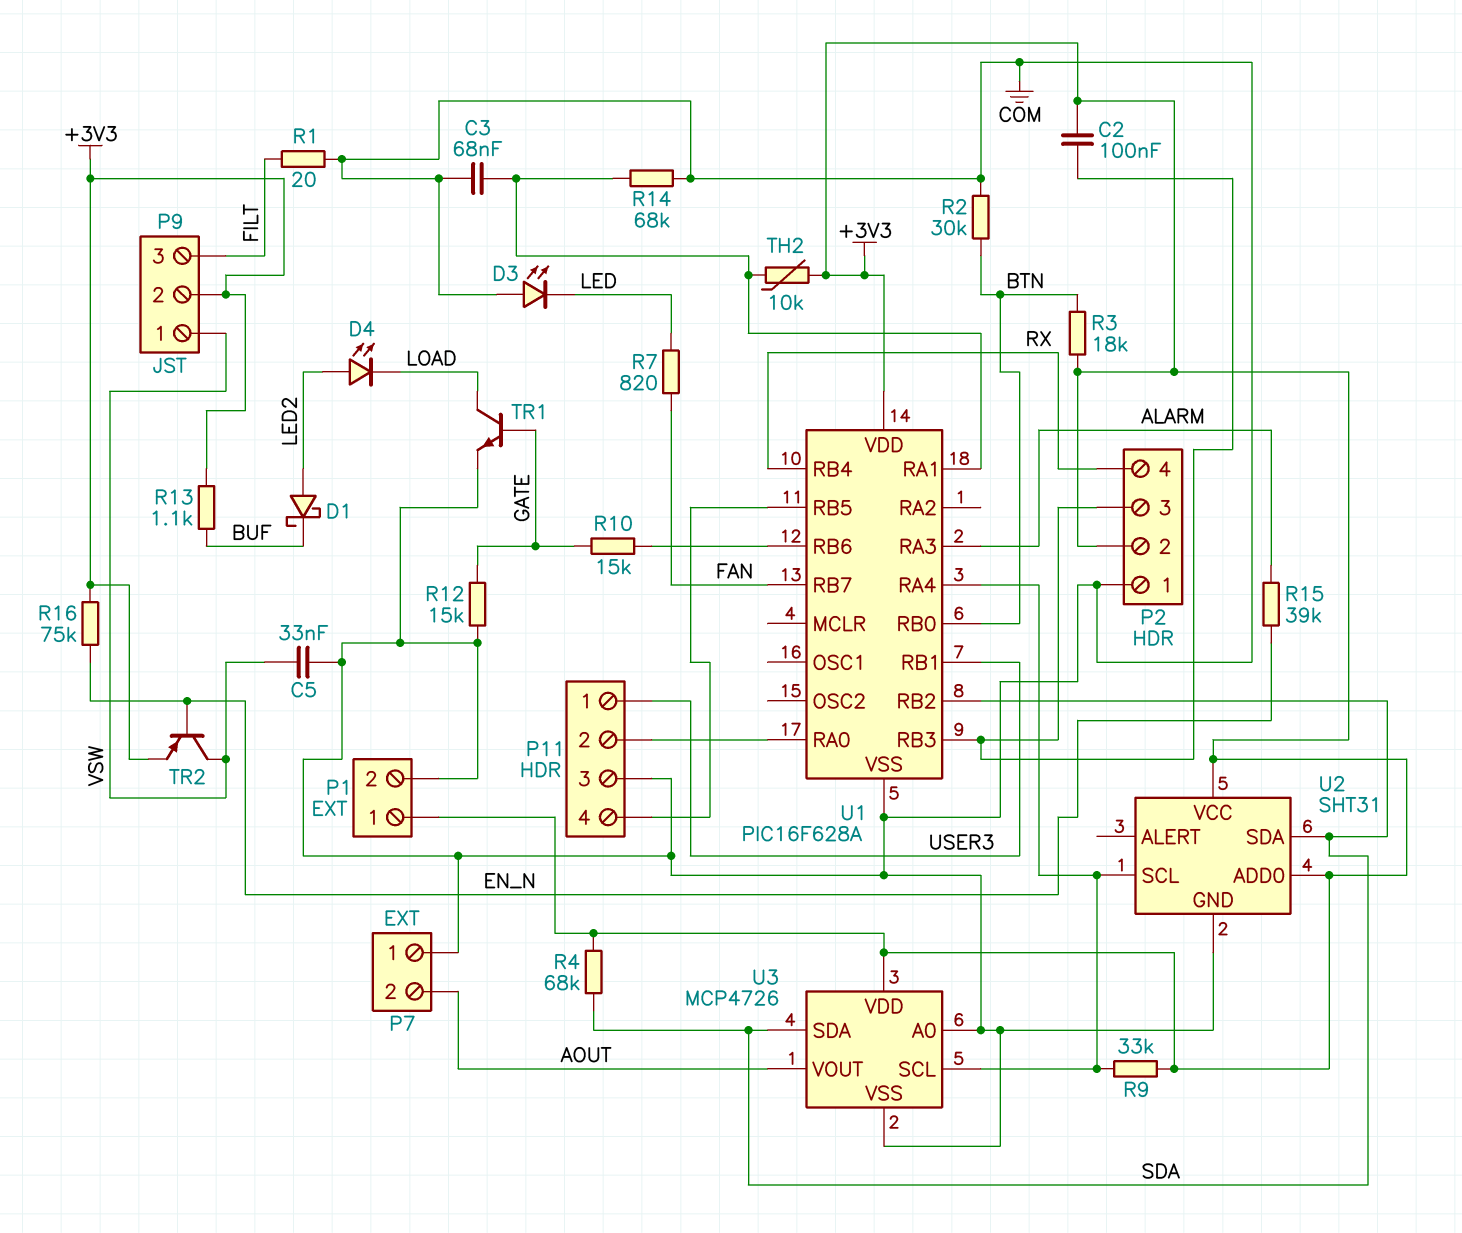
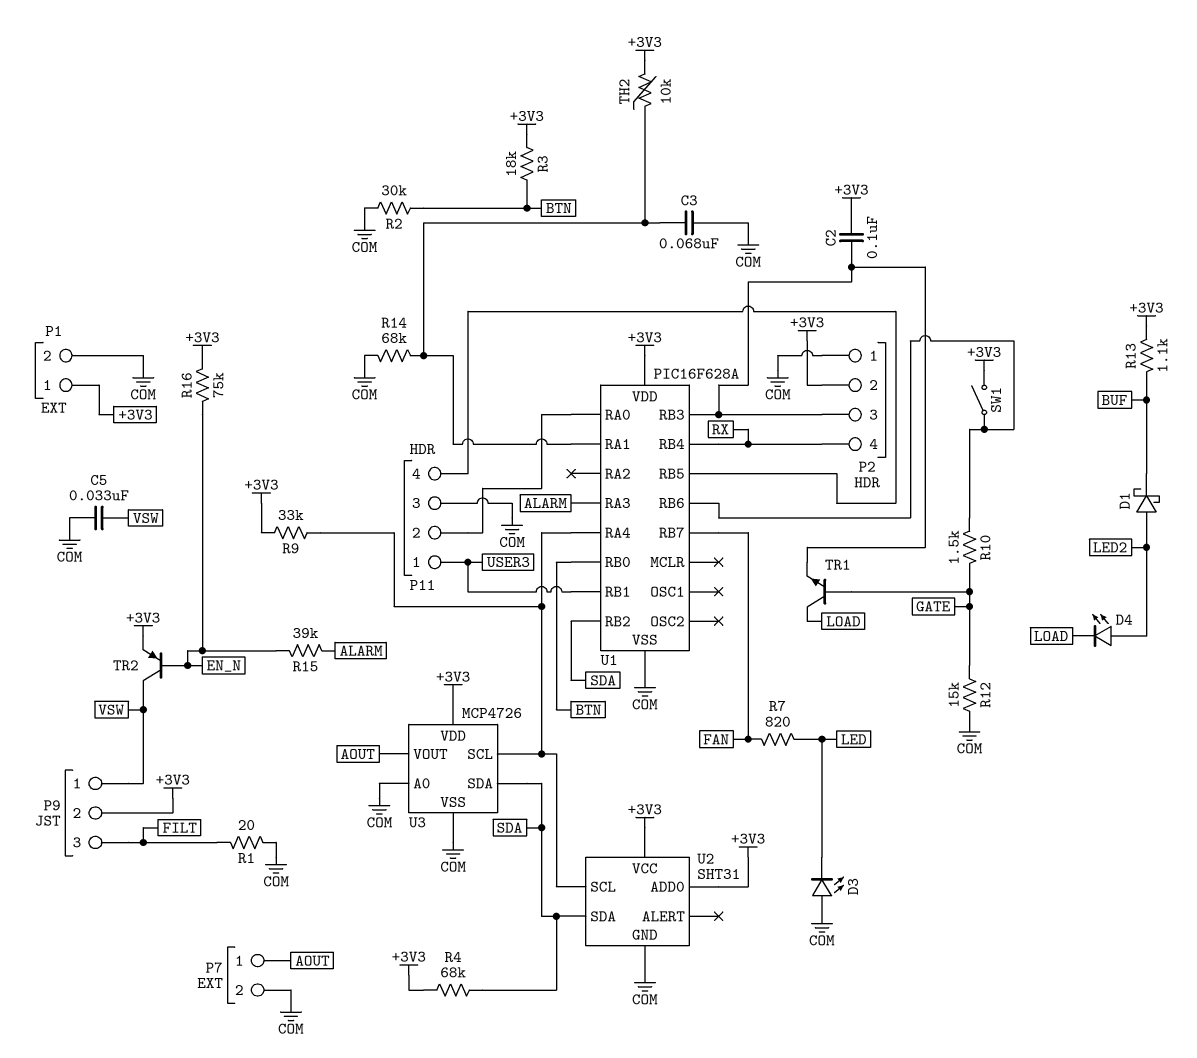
P7 pin 1: COM -> AOUT
P7 pin 2: AOUT -> COM
R10: 15k (GATE, U1/RB6) -> 1.5k (GATE, U1/RB6)
SW1: none -> switch (+3V3, U1/RB6)
TR1: NPN (B GATE, C LOAD, E COM) -> NPN (B GATE, C LOAD, E P2/3)

